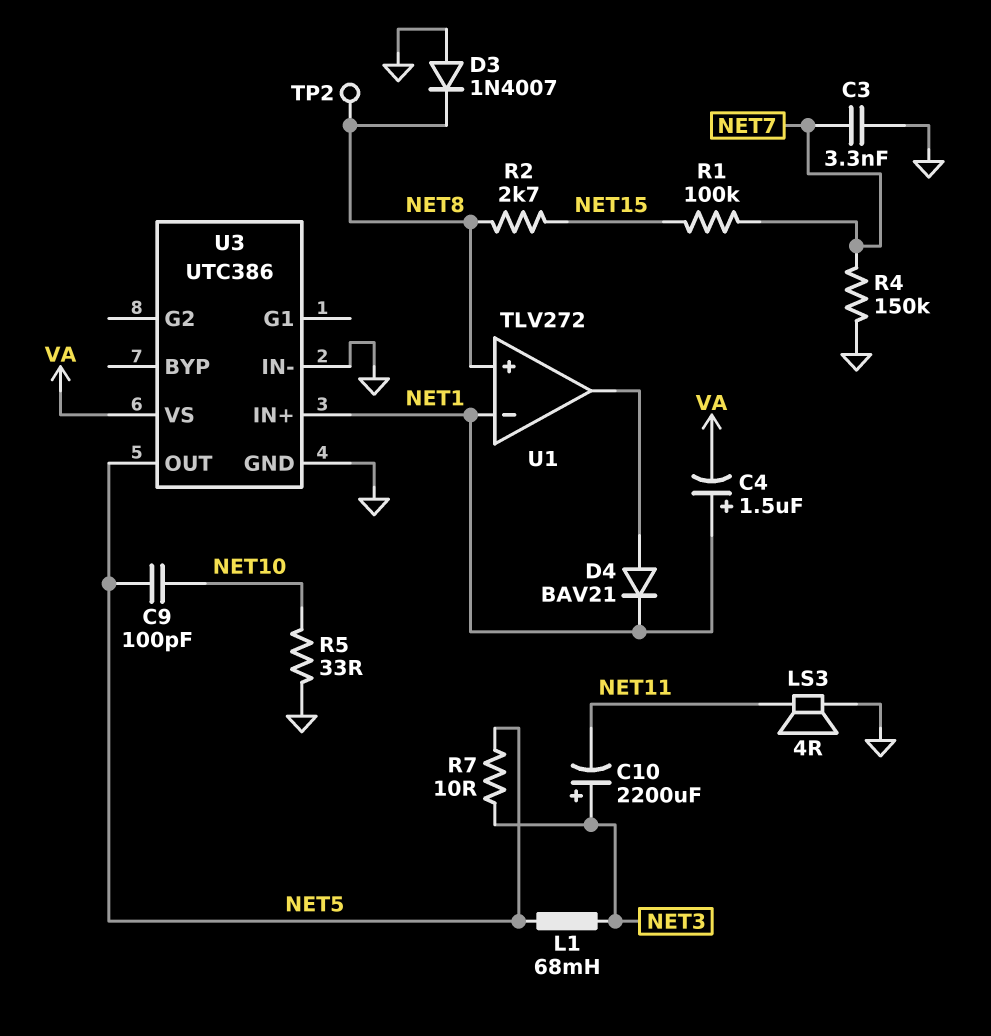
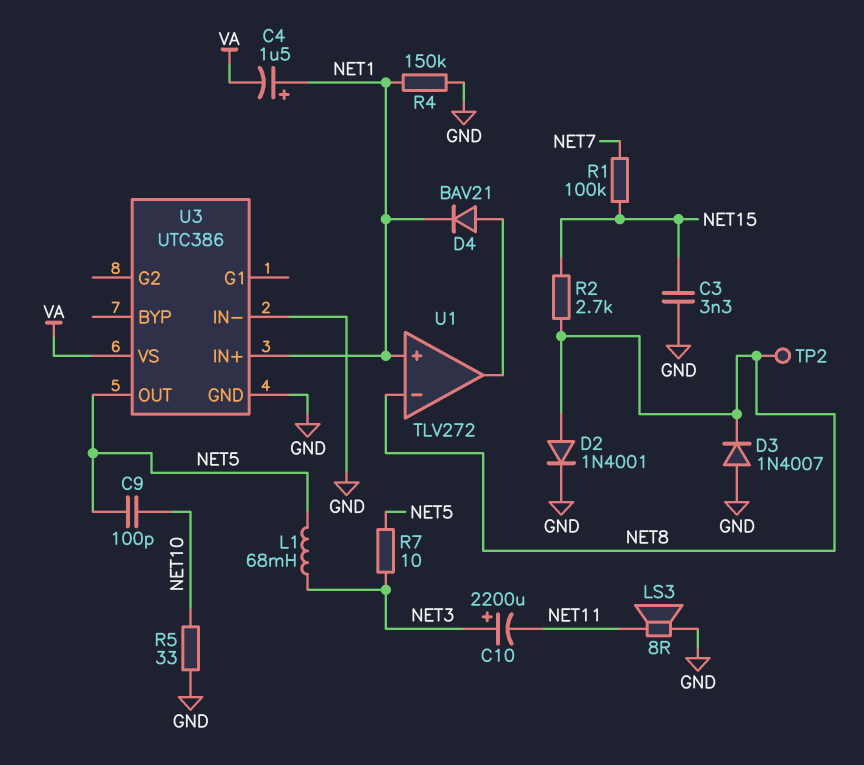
C3: 3.3nF (GND, NET7) -> 3.3nF (GND, NET15)
D2: none -> diode 1N4001 (A NET8, K GND)
LS3: speaker 4R (GND, NET11) -> speaker 8R (GND, NET11)
R4: 150k (GND, NET7) -> 150k (GND, NET1)
U1 pin in+: NET8 -> NET1
U1 pin in-: NET1 -> NET8

